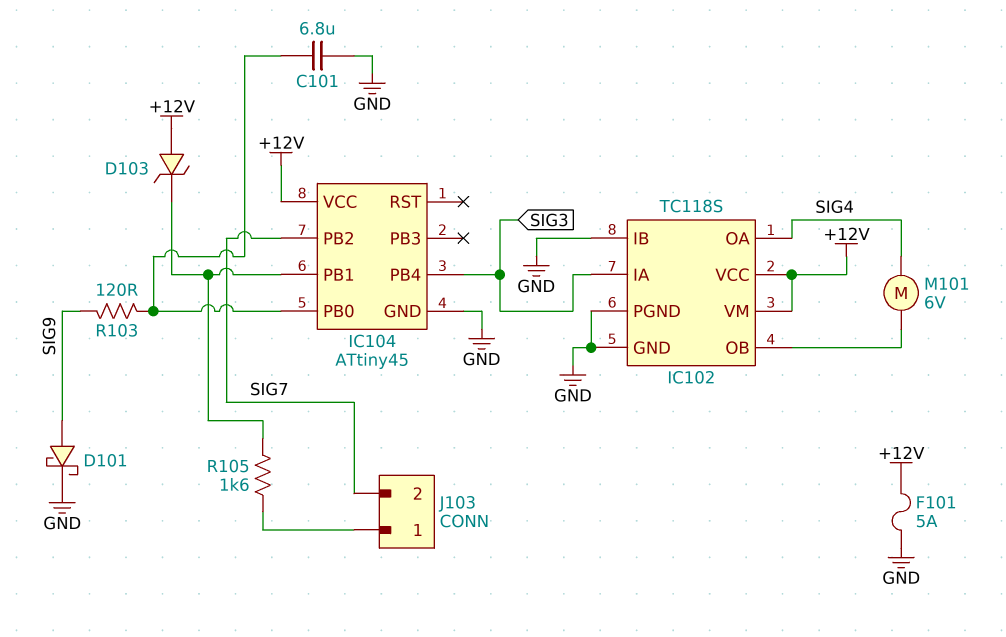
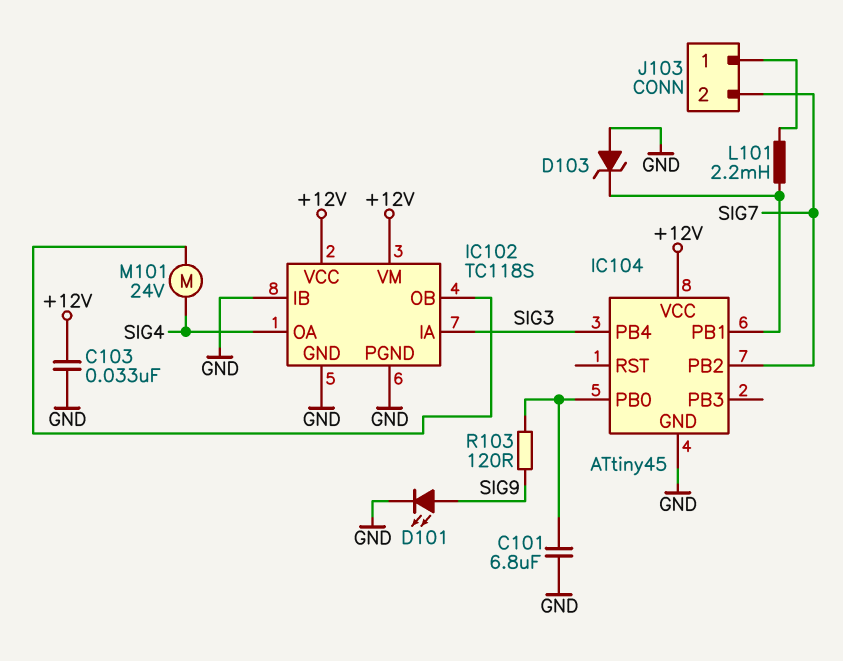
C103: none -> 33nF (+12V, GND)
D101: schottky (A SIG9, K GND) -> LED (A SIG9, K GND)
D103: zener (A +12V, K IC104/PB1) -> zener (A GND, K IC104/PB1)
F101: 5A (+12V, GND) -> none
L101: none -> 2.2mH (IC104/PB1, J103/1)
M101: motor 6V (IC102/OB, SIG4) -> motor 24V (IC102/OB, SIG4)
R105: 1.6k (IC104/PB1, J103/1) -> none

